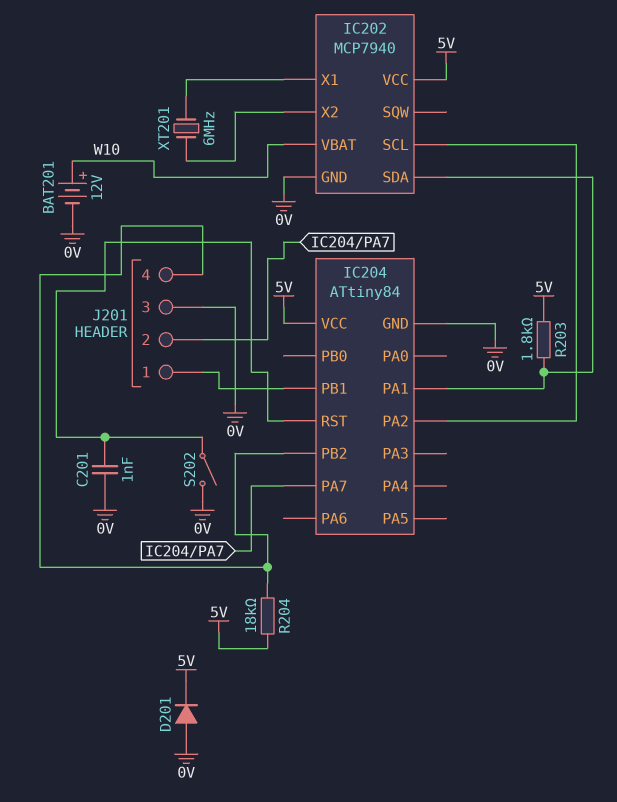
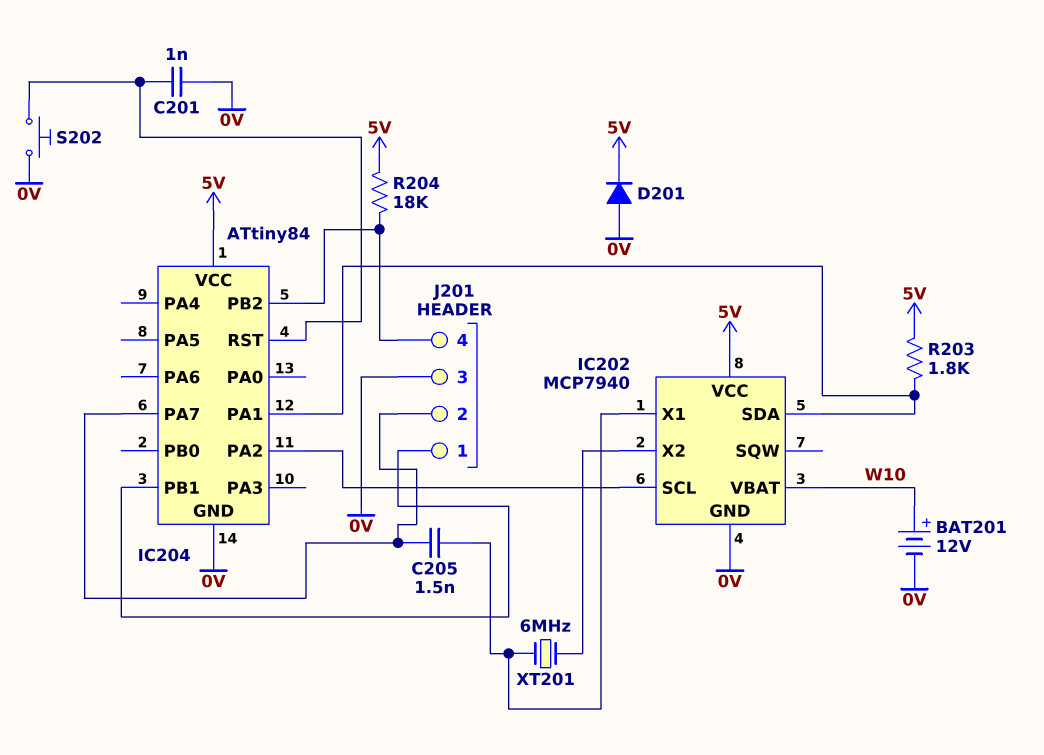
C205: none -> 1.5nF (IC202/X1, IC204/PA7)
S202: switch (0V, IC204/RST) -> button (0V, IC204/RST)

